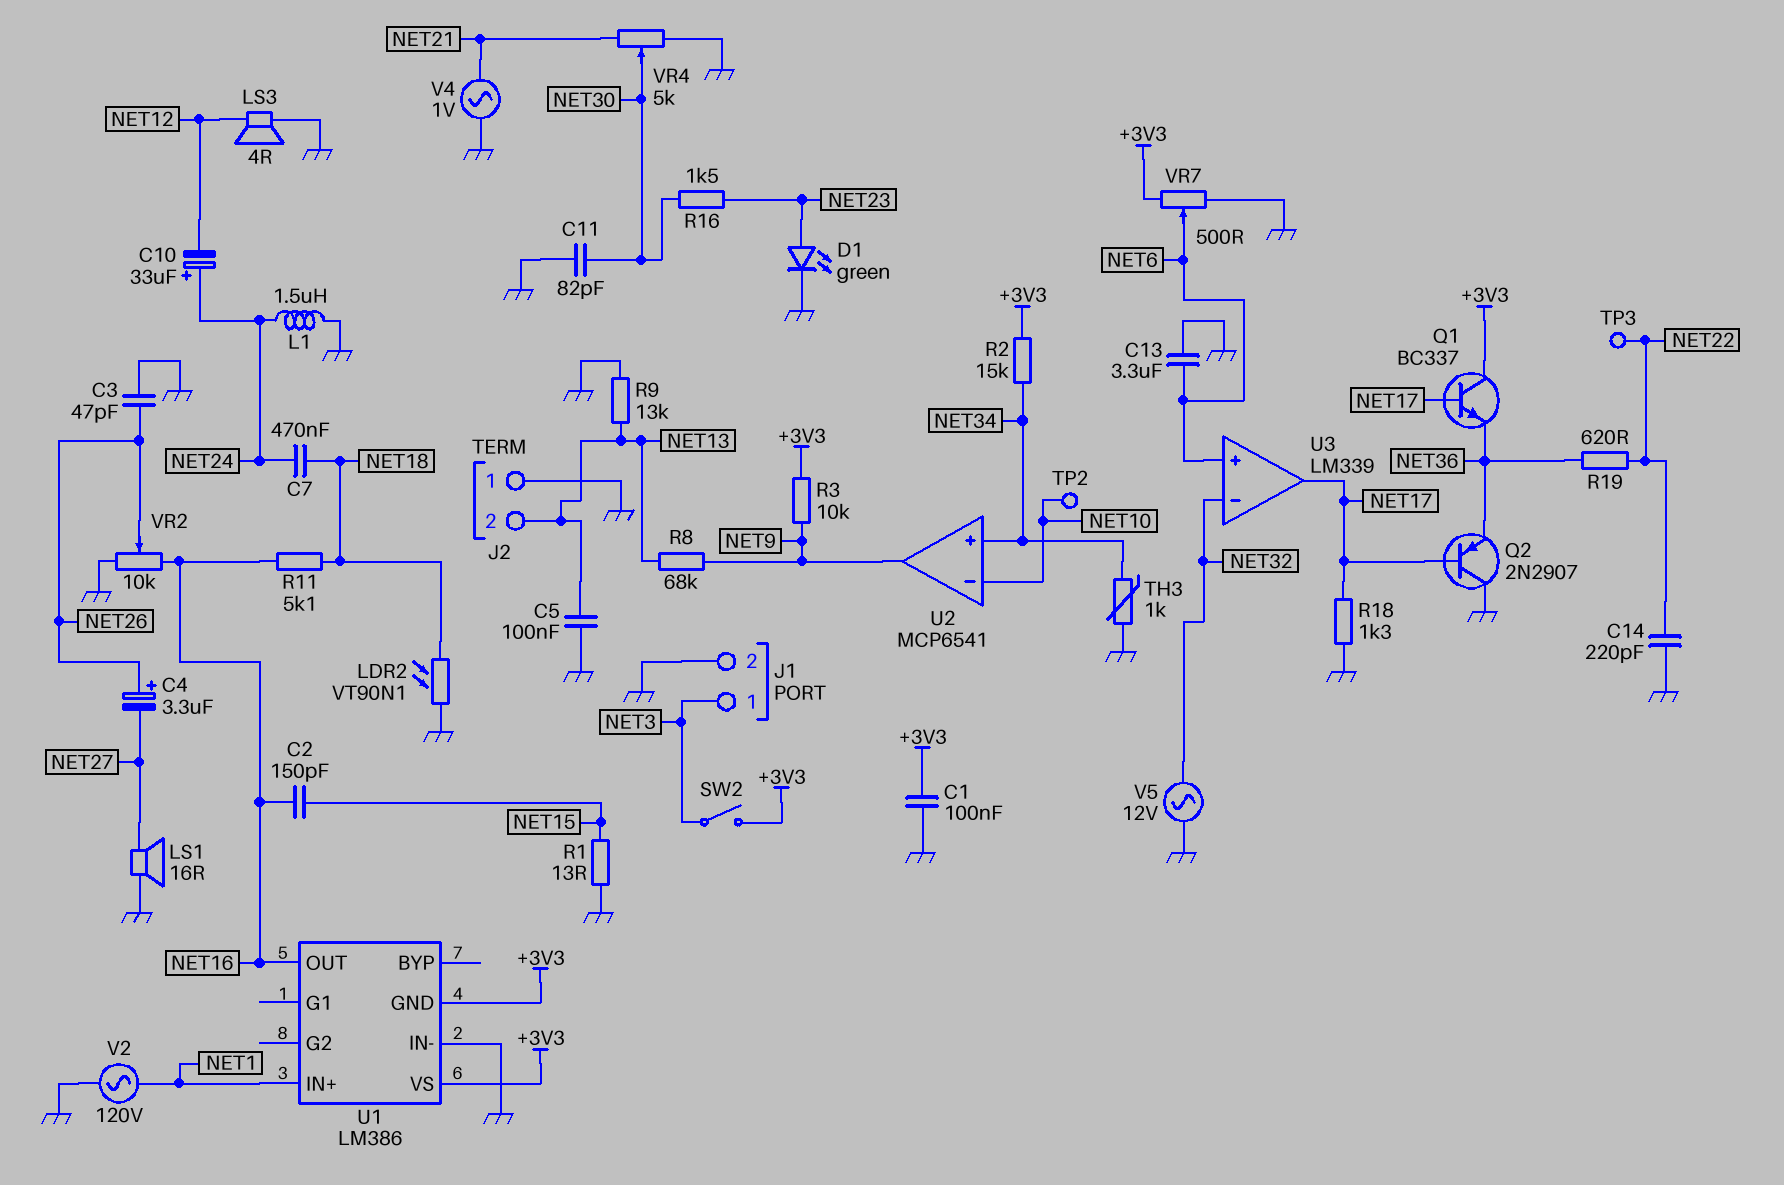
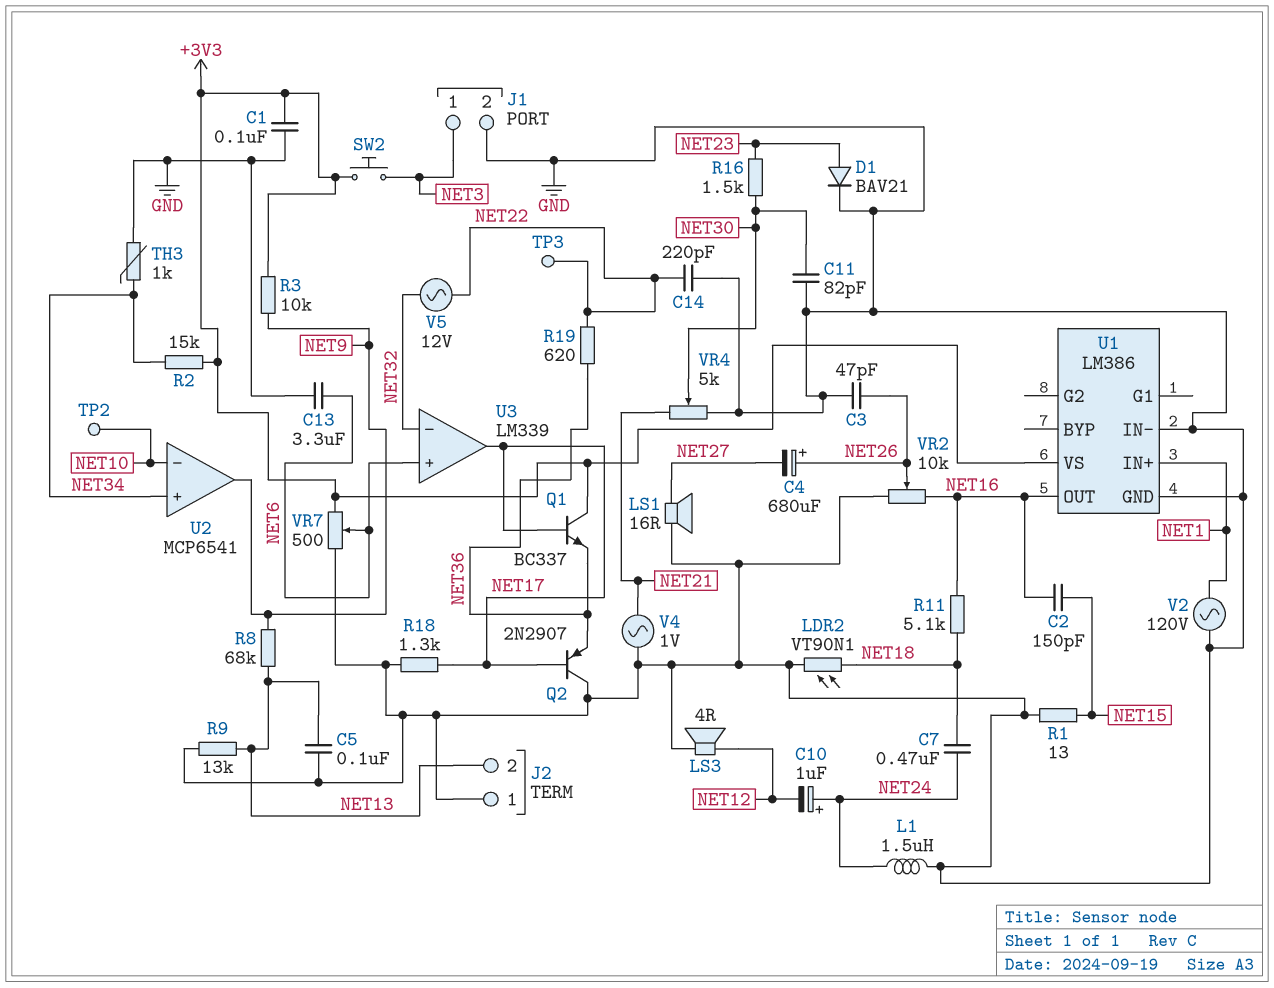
C4: 3.3uF (plus NET26, minus NET27) -> 680uF (plus NET26, minus NET27)
C10: 33uF (plus NET24, minus NET12) -> 1uF (plus NET24, minus NET12)
D1: LED green (A NET23, K GND) -> diode BAV21 (A NET23, K GND)
SW2: switch (+3V3, NET3) -> button (+3V3, NET3)
U1 pin GND: +3V3 -> GND
V5: AC 12V (GND, NET32) -> AC 12V (NET22, NET32)

